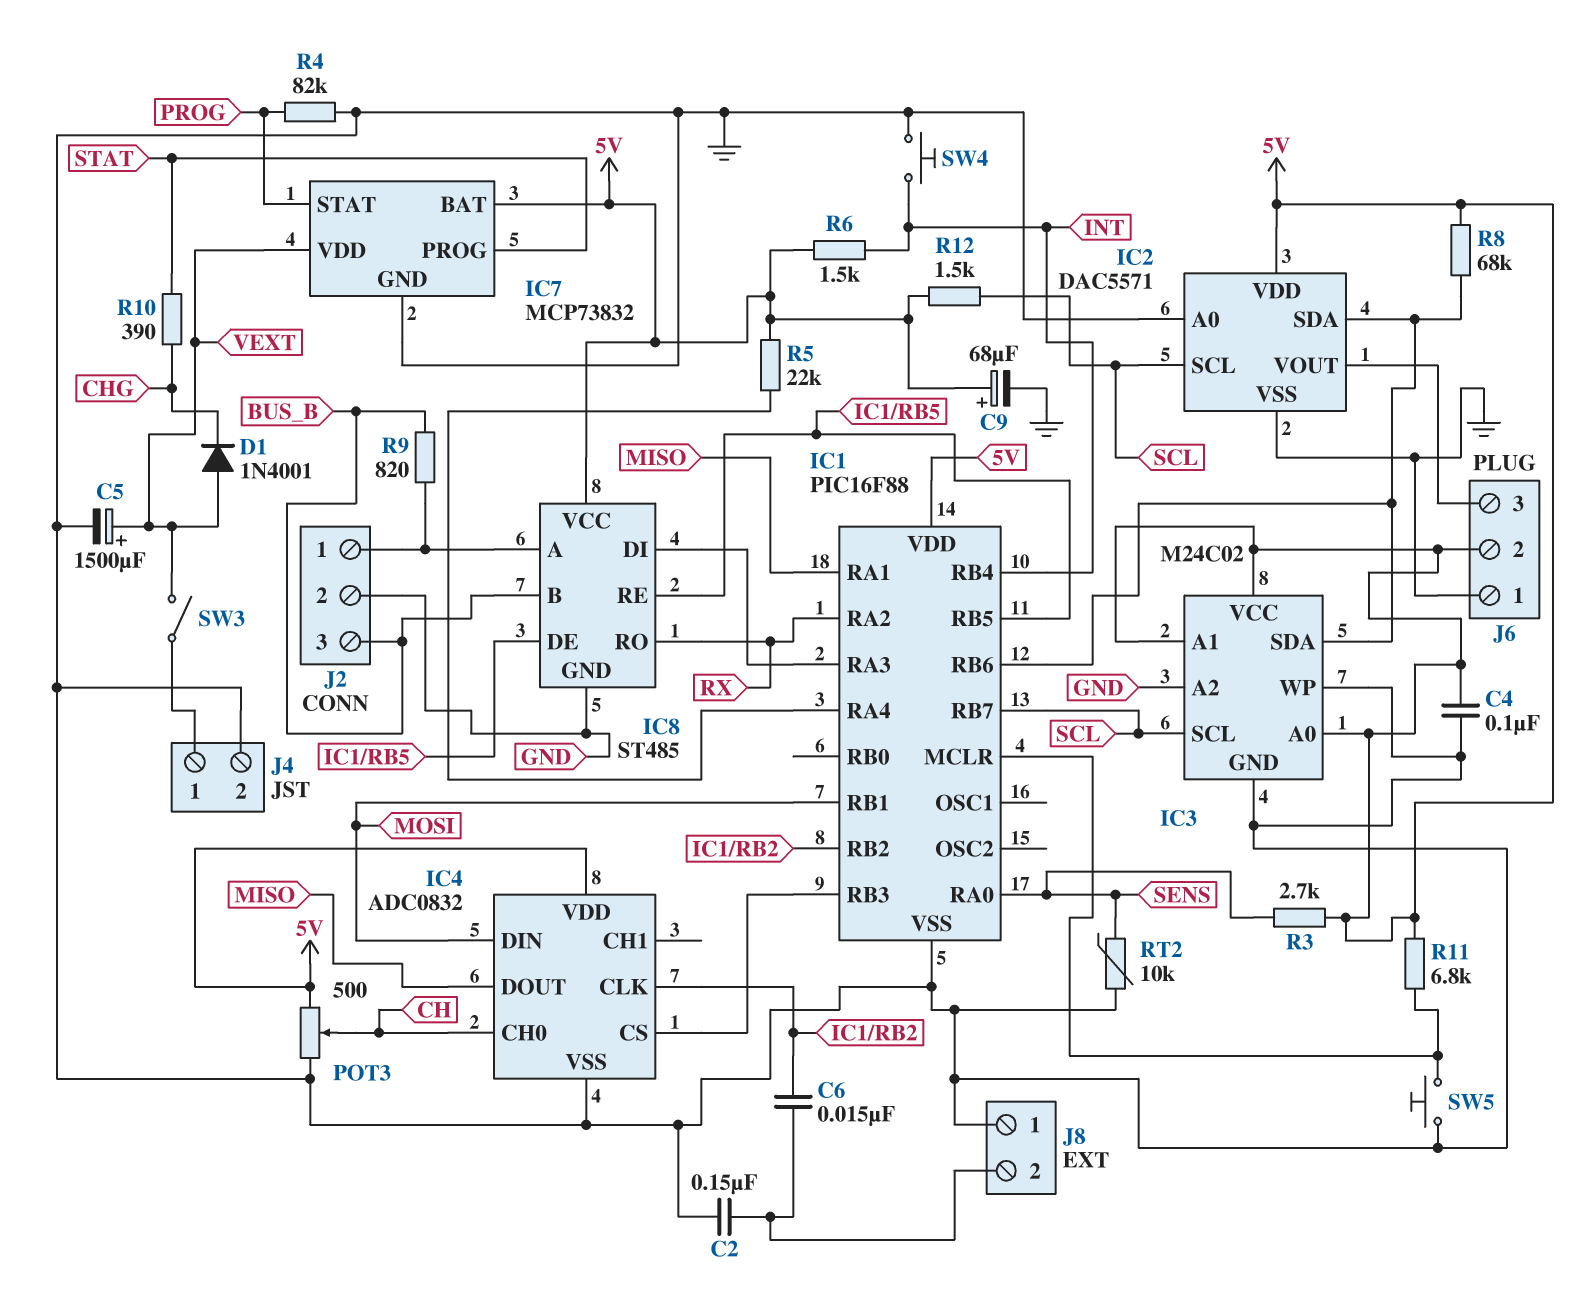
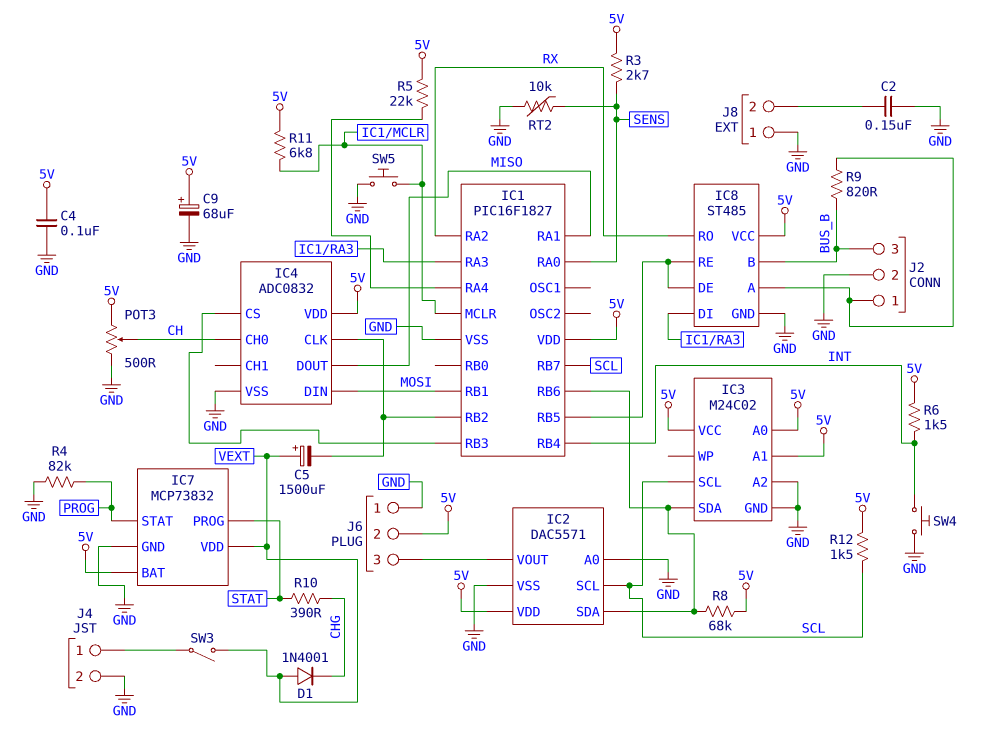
C5: 1500uF (plus VEXT, minus GND) -> 1500uF (plus VEXT, minus IC1/RB2)
C6: 15nF (IC1/RB2, J8/2) -> none
IC1: PIC16F88 -> PIC16F1827
IC3 pin WP: GND -> none

